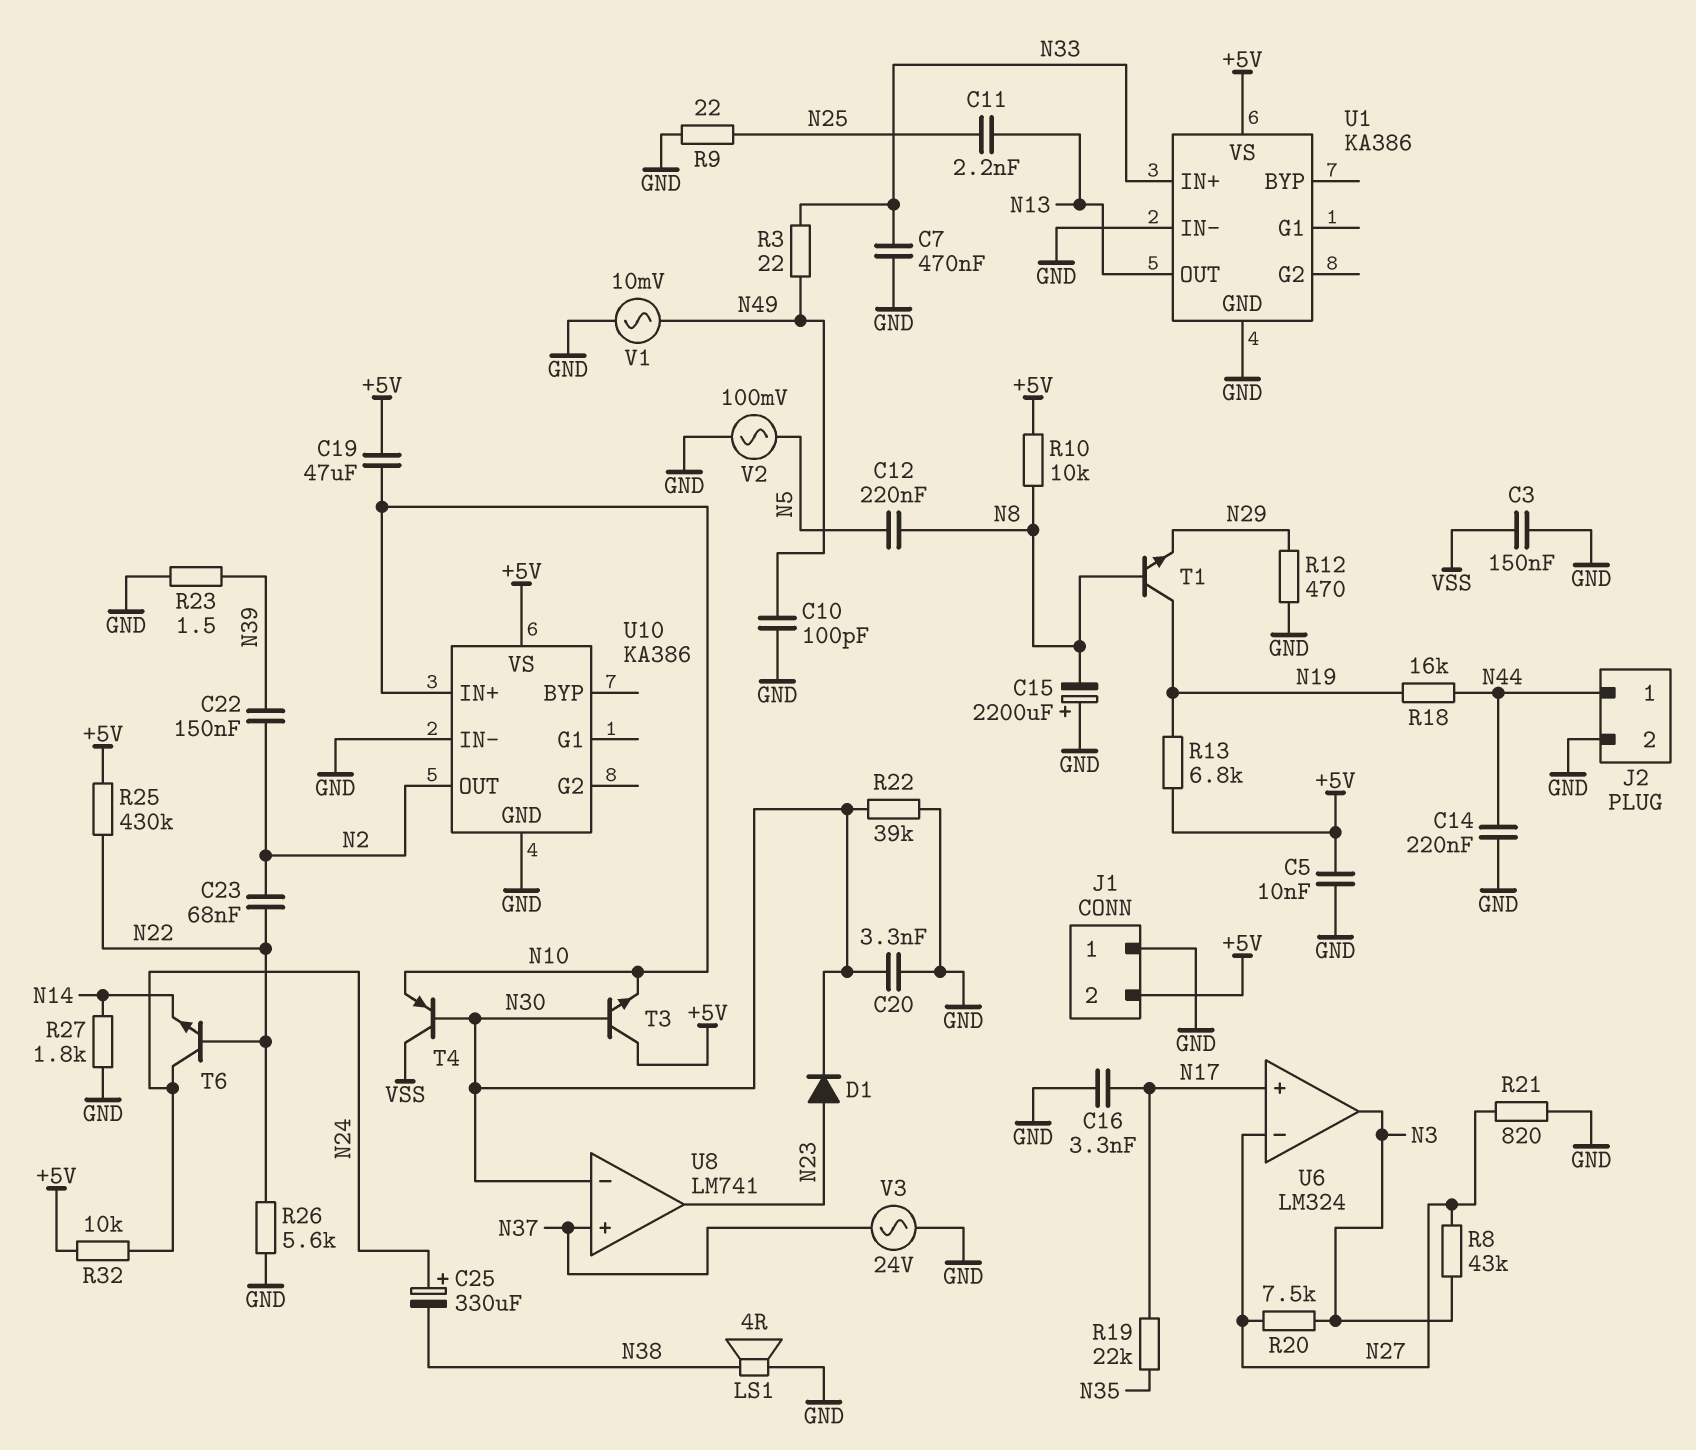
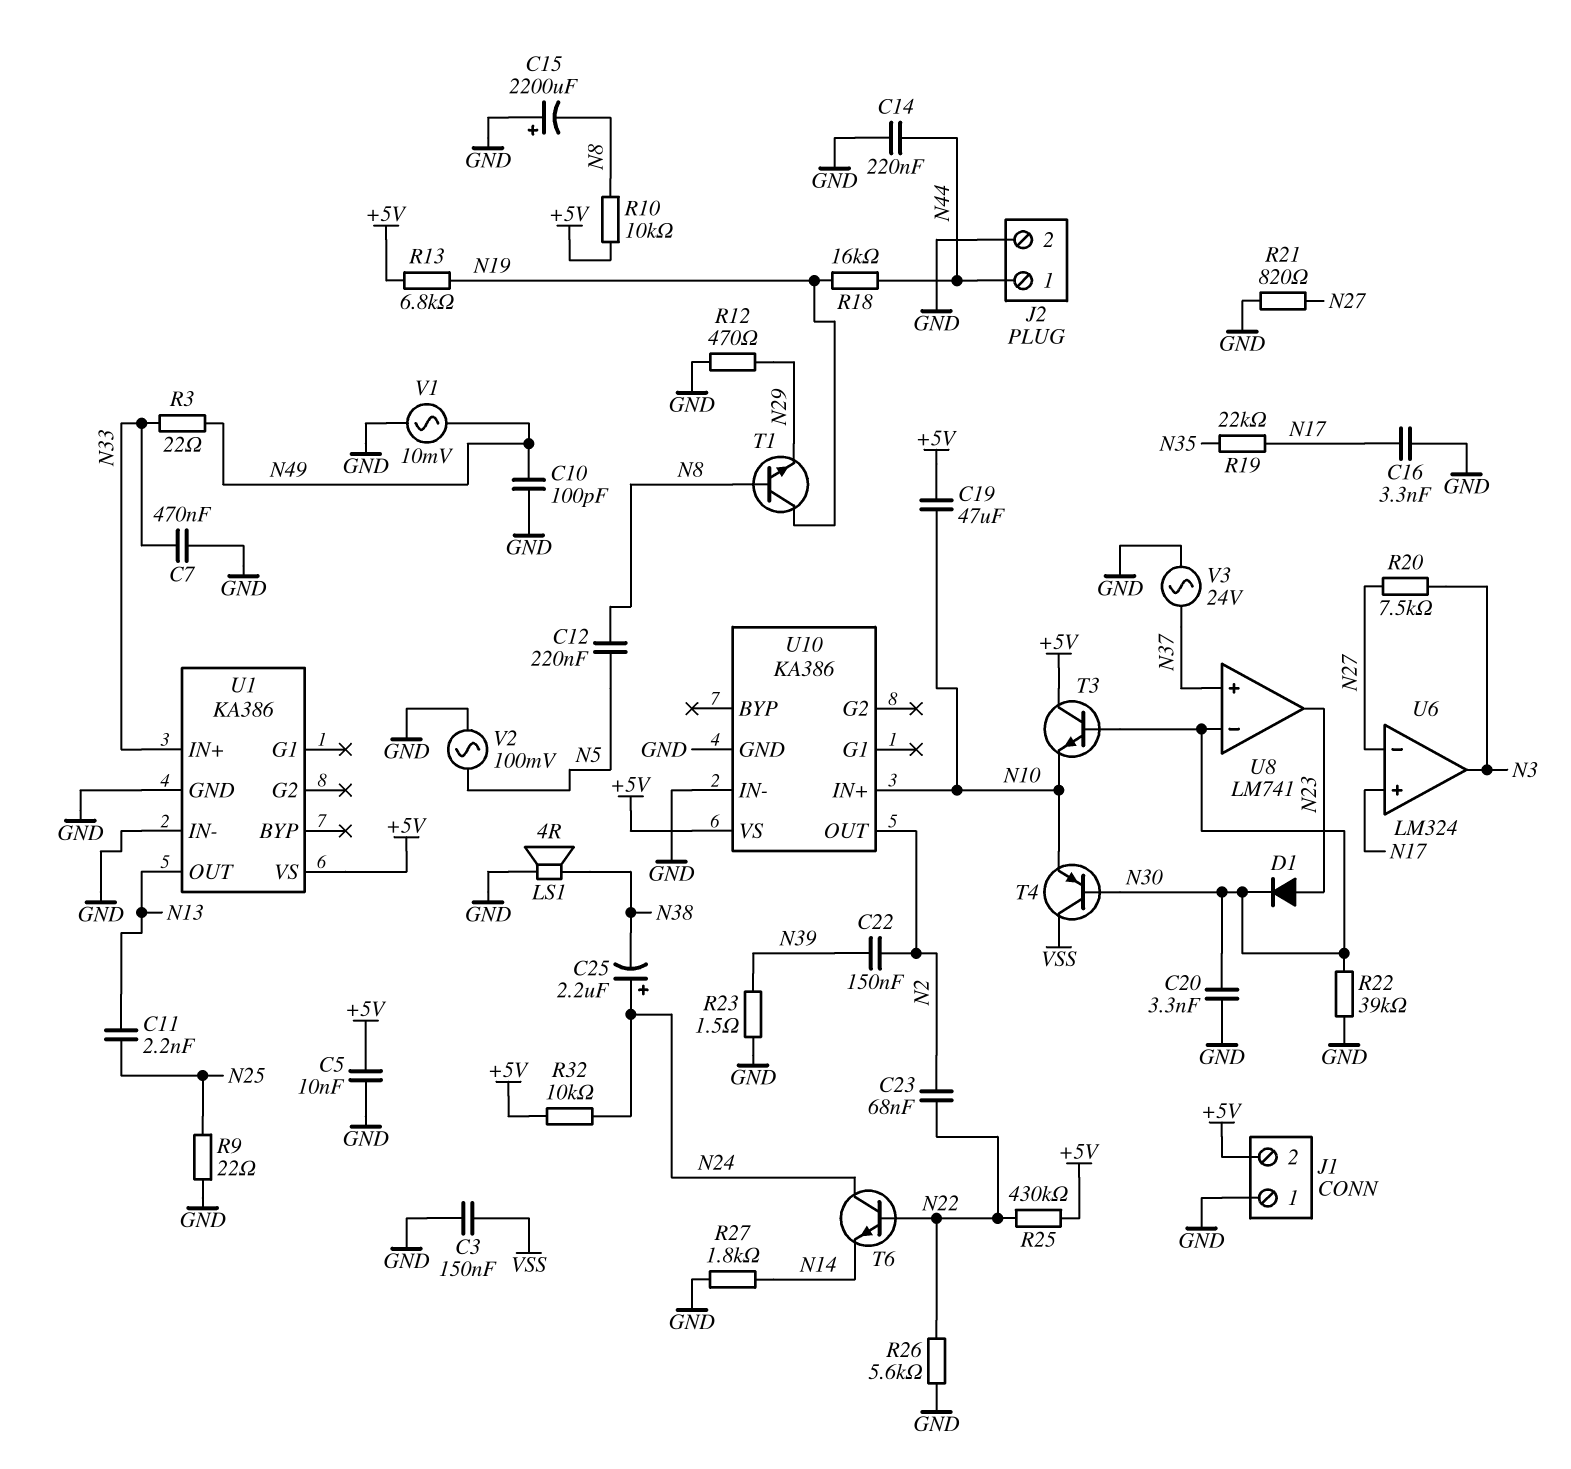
C25: 330uF (plus N24, minus N38) -> 2.2uF (plus N24, minus N38)
R8: 43k (N3, N27) -> none

